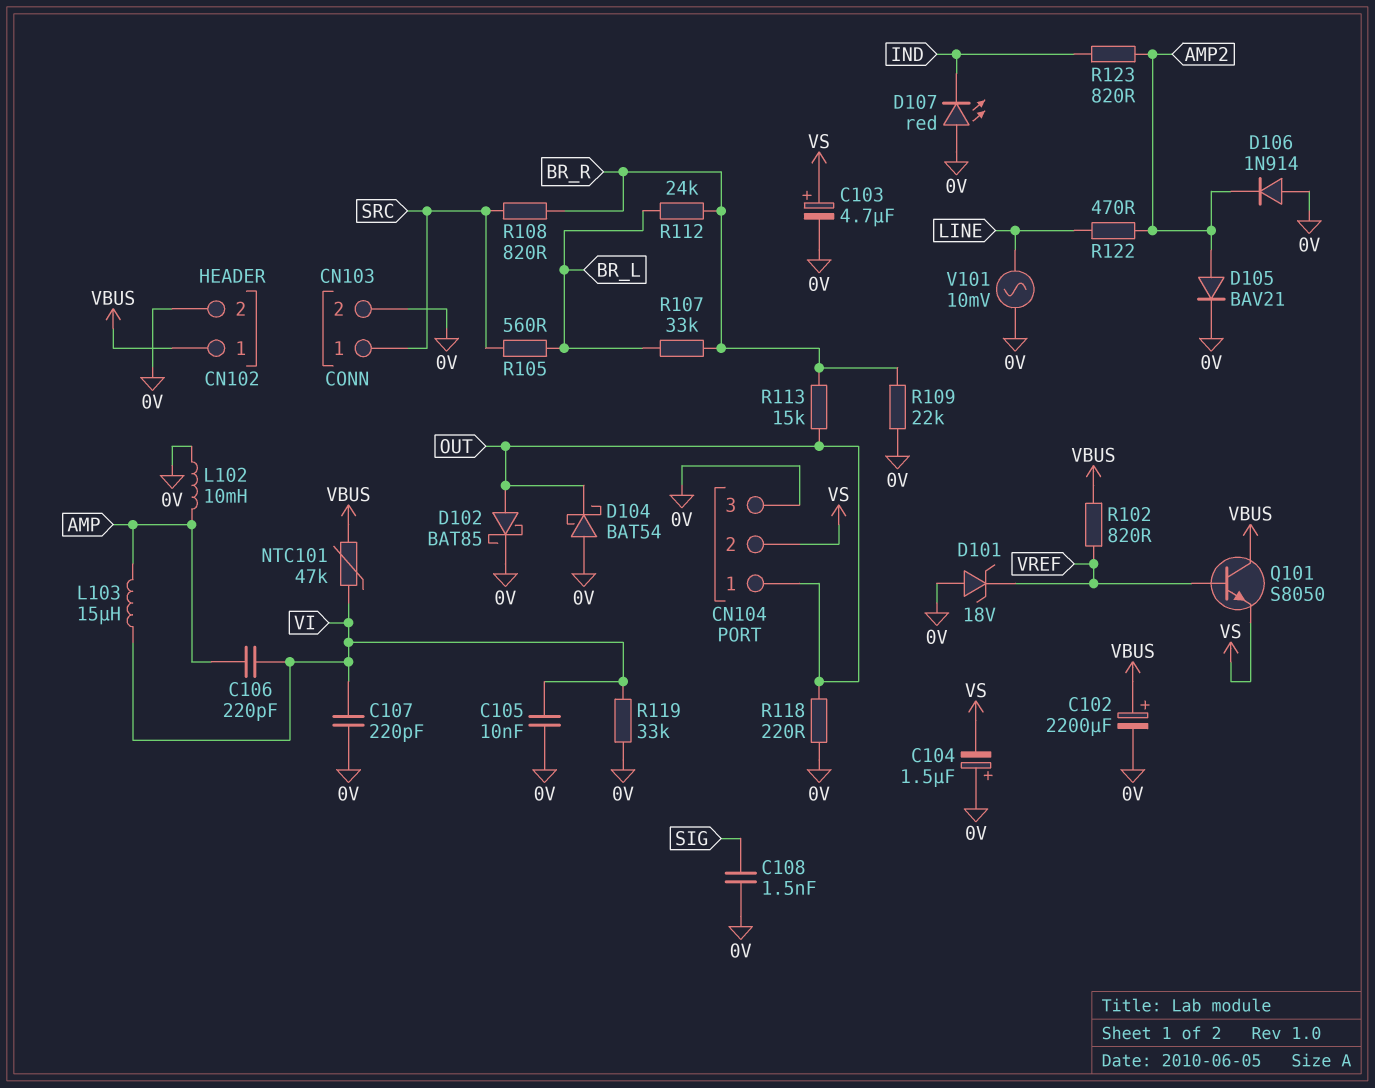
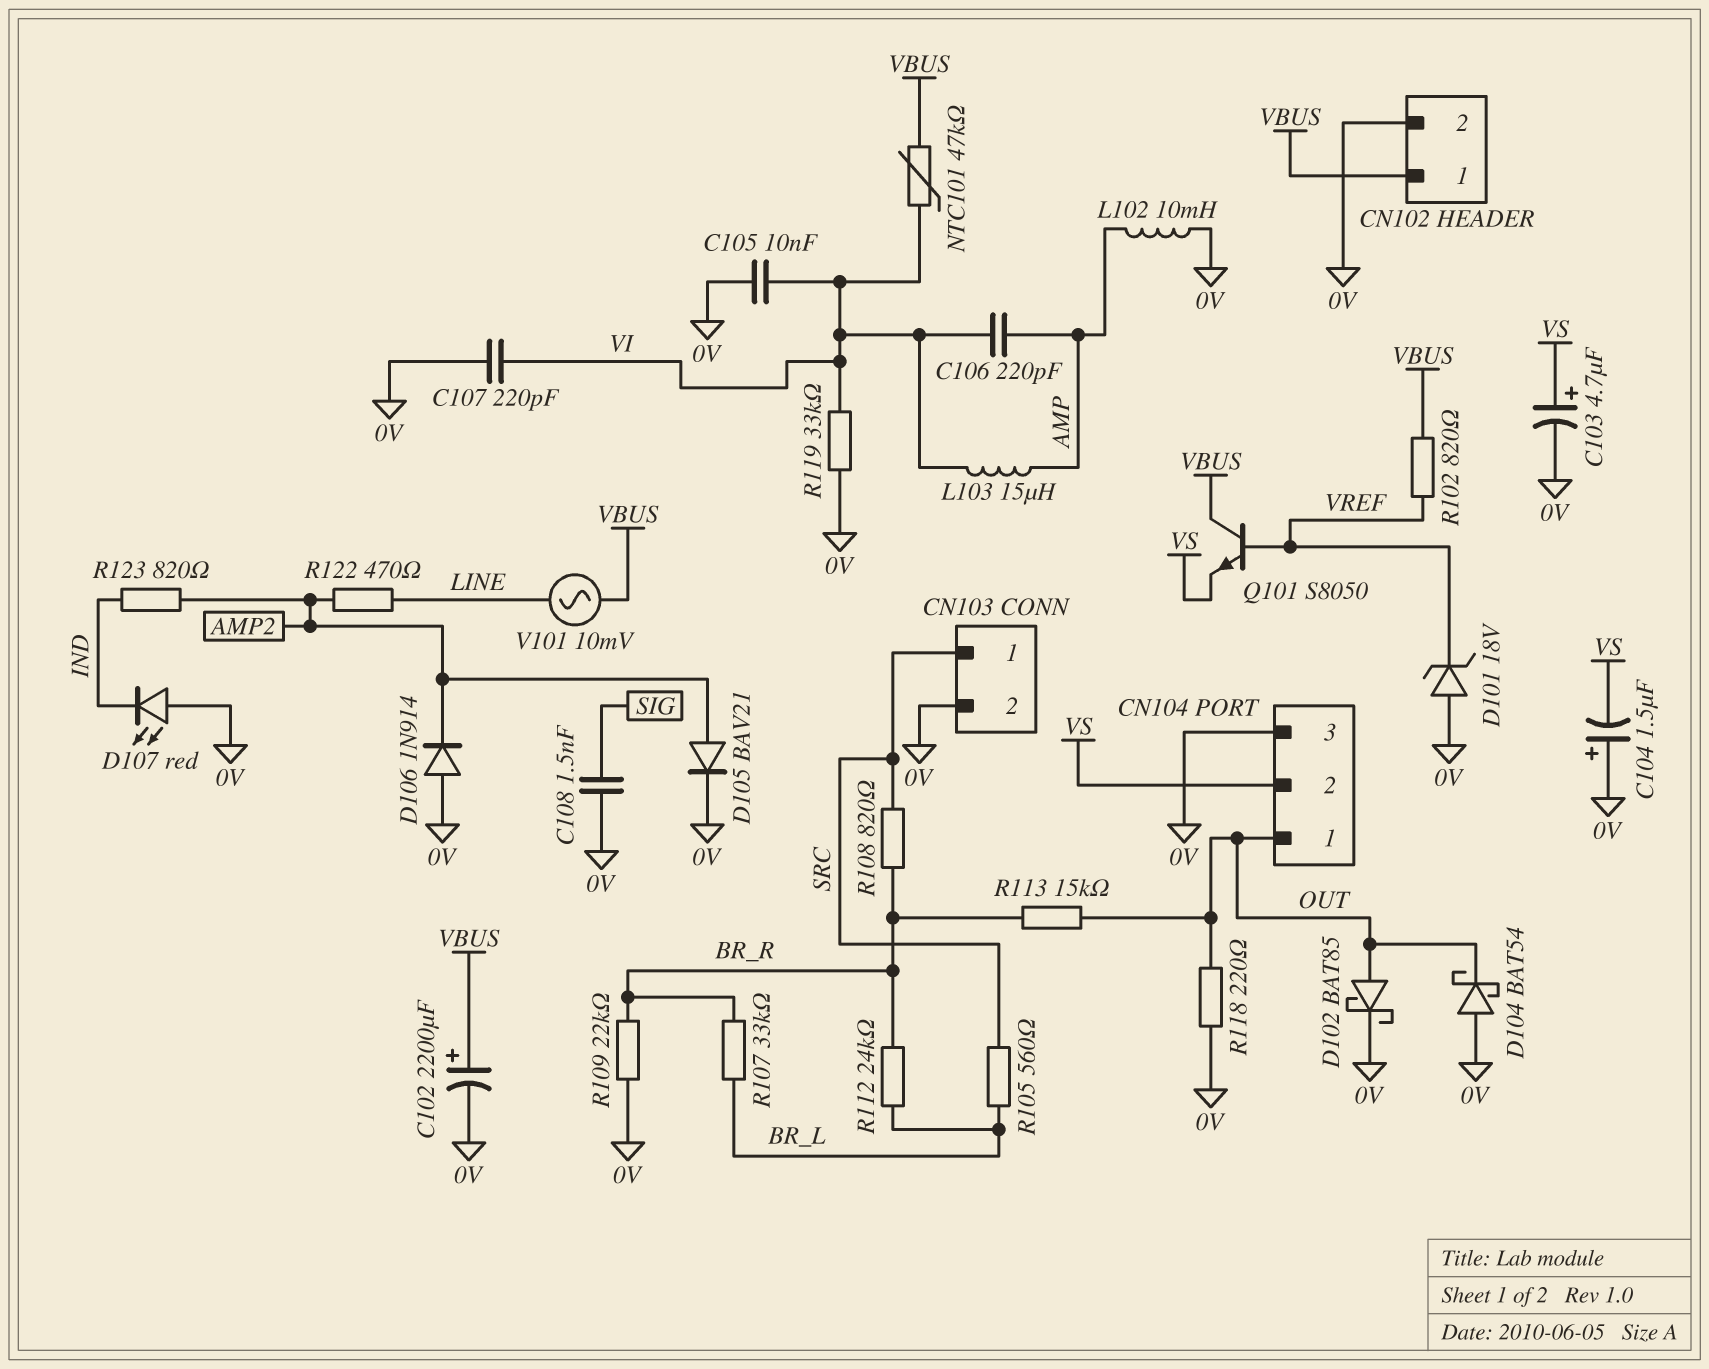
V101: AC 10mV (0V, LINE) -> AC 10mV (LINE, VBUS)

